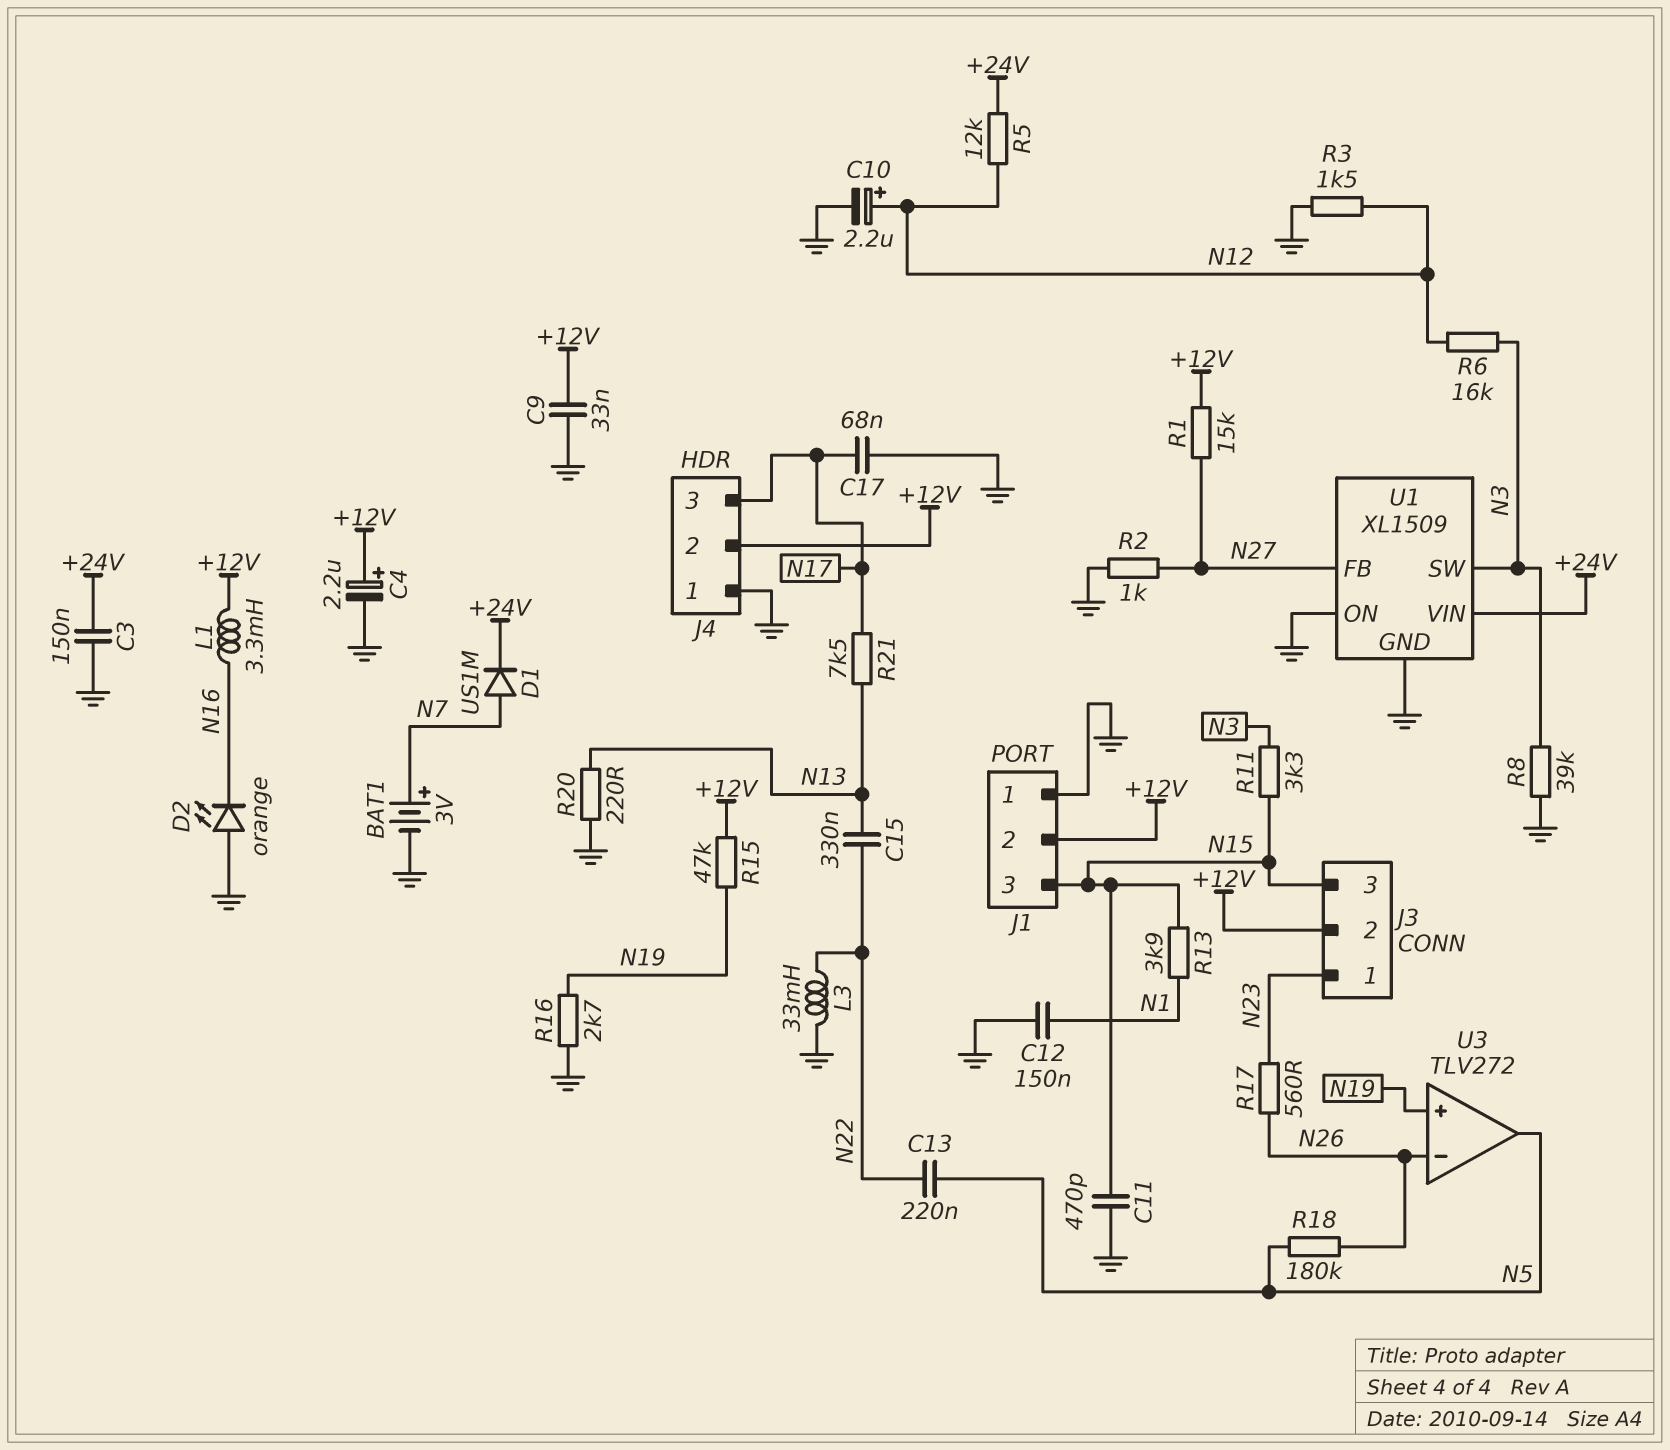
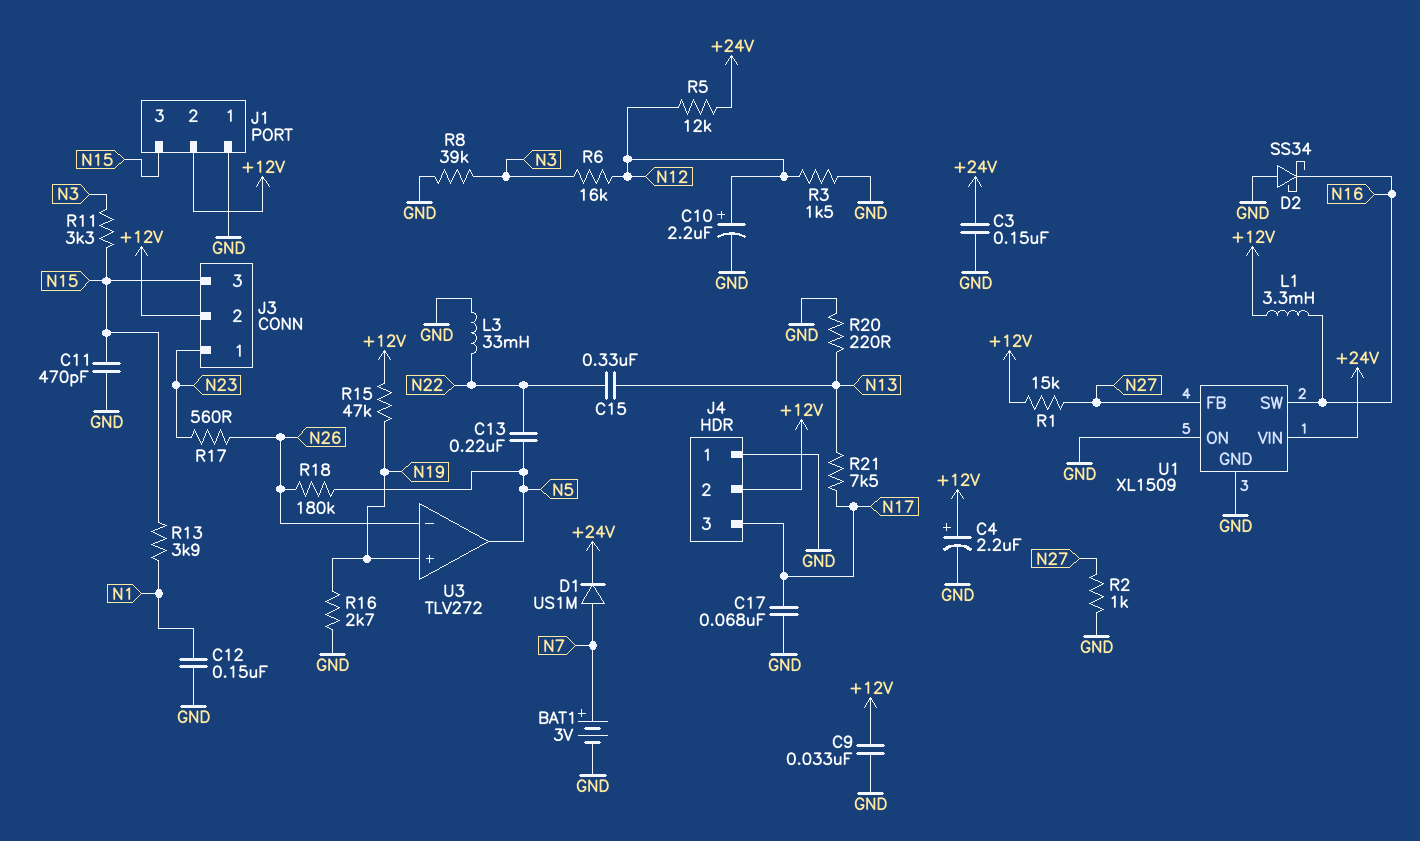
D2: LED orange (A GND, K N16) -> schottky SS34 (A GND, K N16)
U1 pin SW: N3 -> N16

